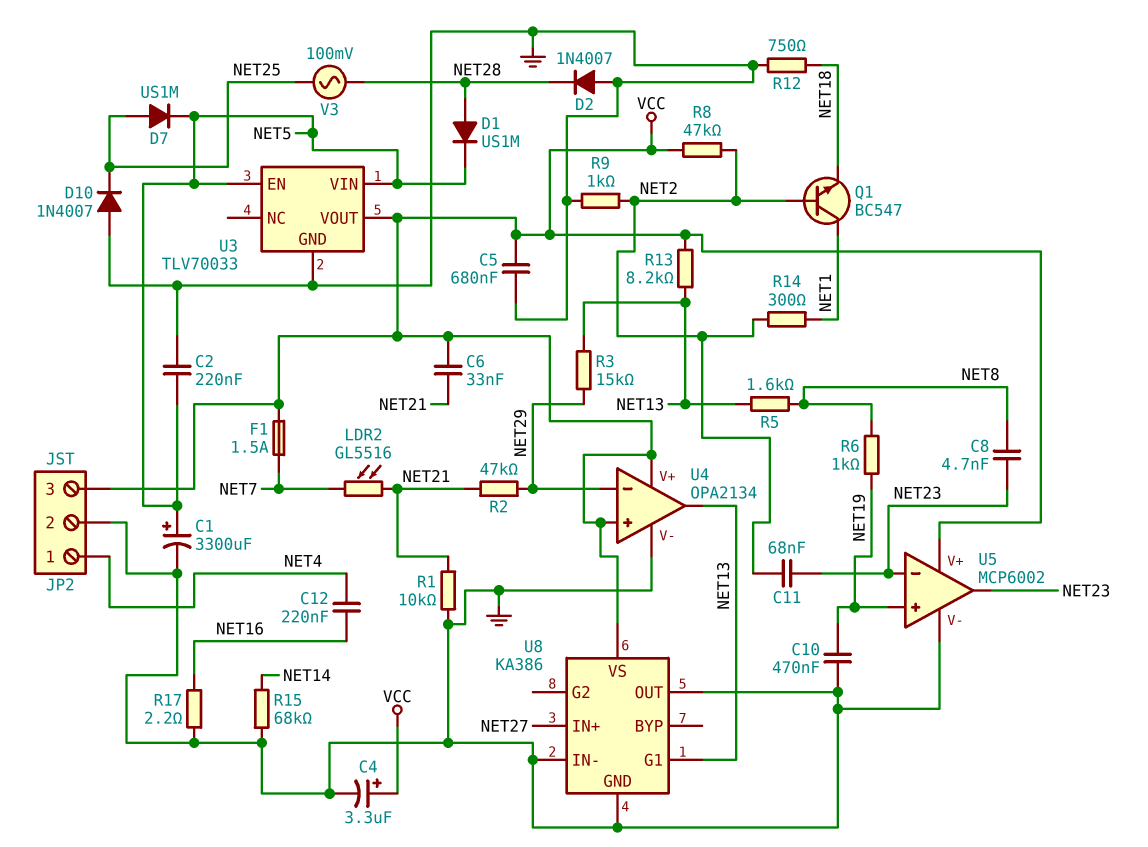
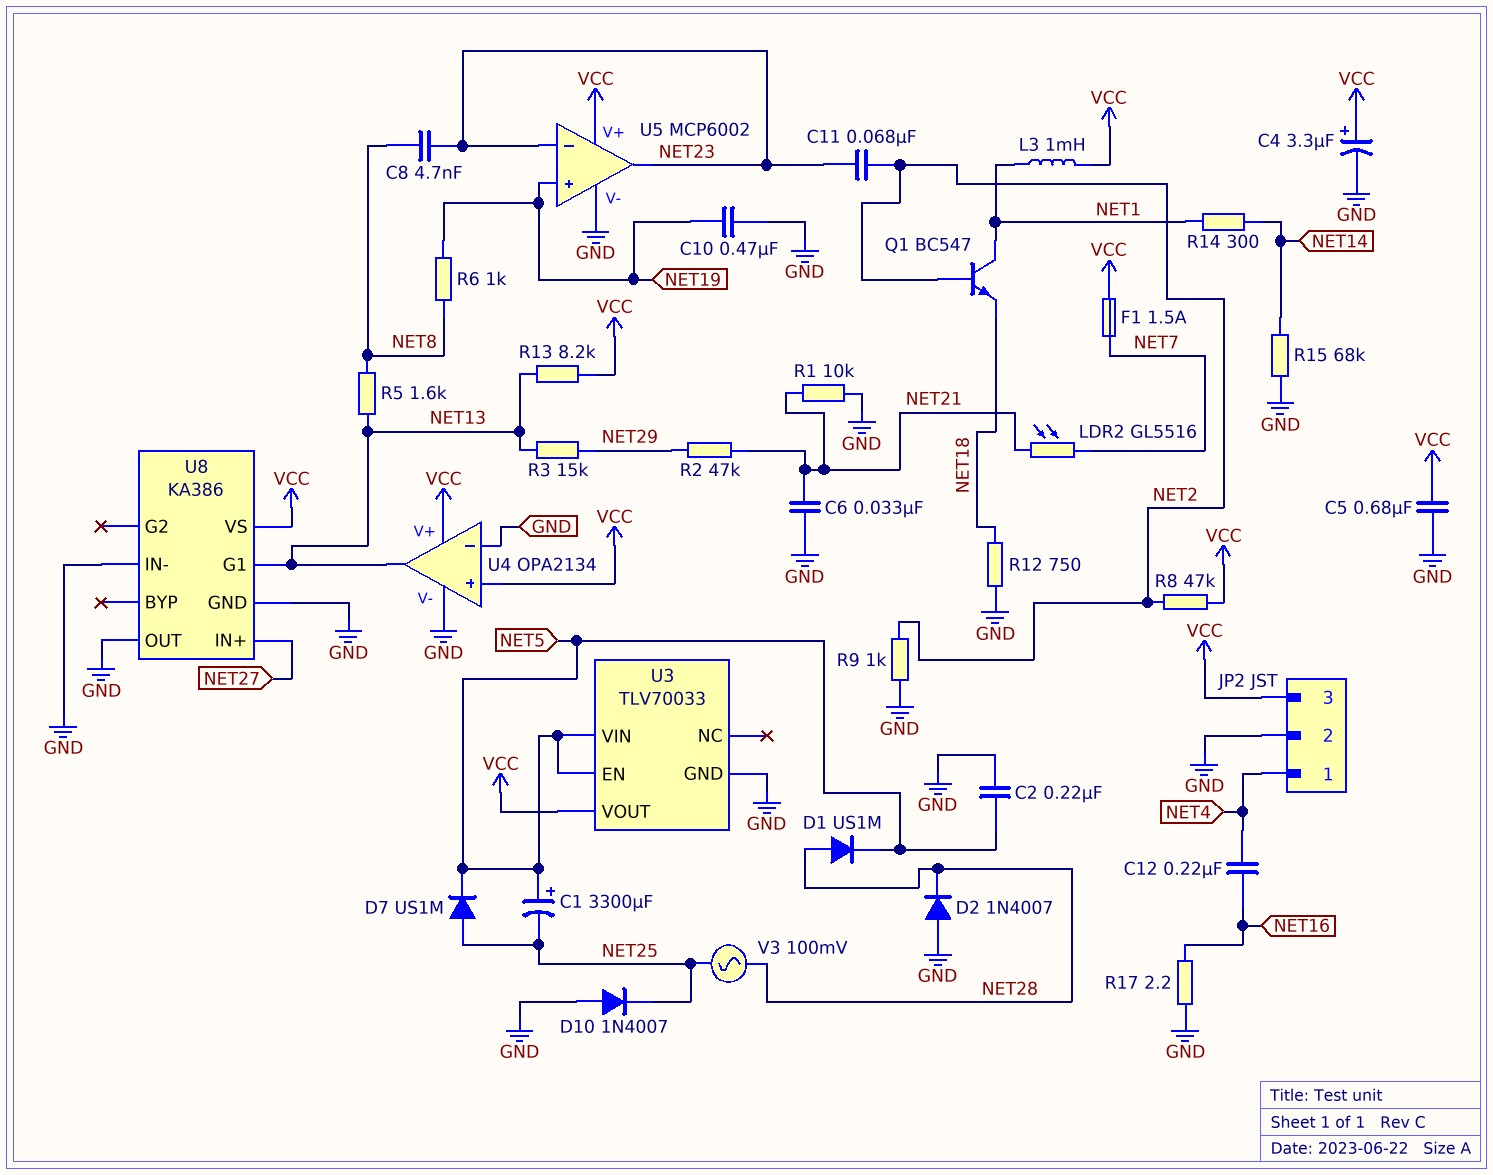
C1: 3300uF (plus NET5, minus GND) -> 3300uF (plus NET5, minus NET25)
C6: 33nF (NET21, VCC) -> 33nF (GND, NET21)
L3: none -> 1mH (NET1, VCC)
R14: 300 (NET1, NET2) -> 300 (NET1, NET14)
U4 pin in-: NET29 -> GND

